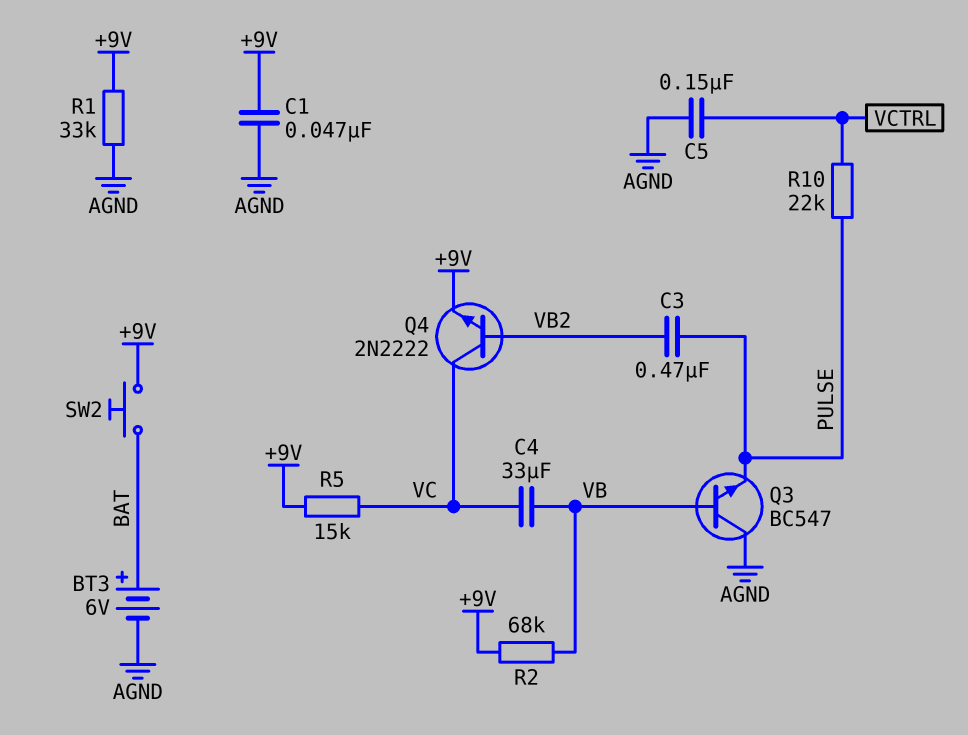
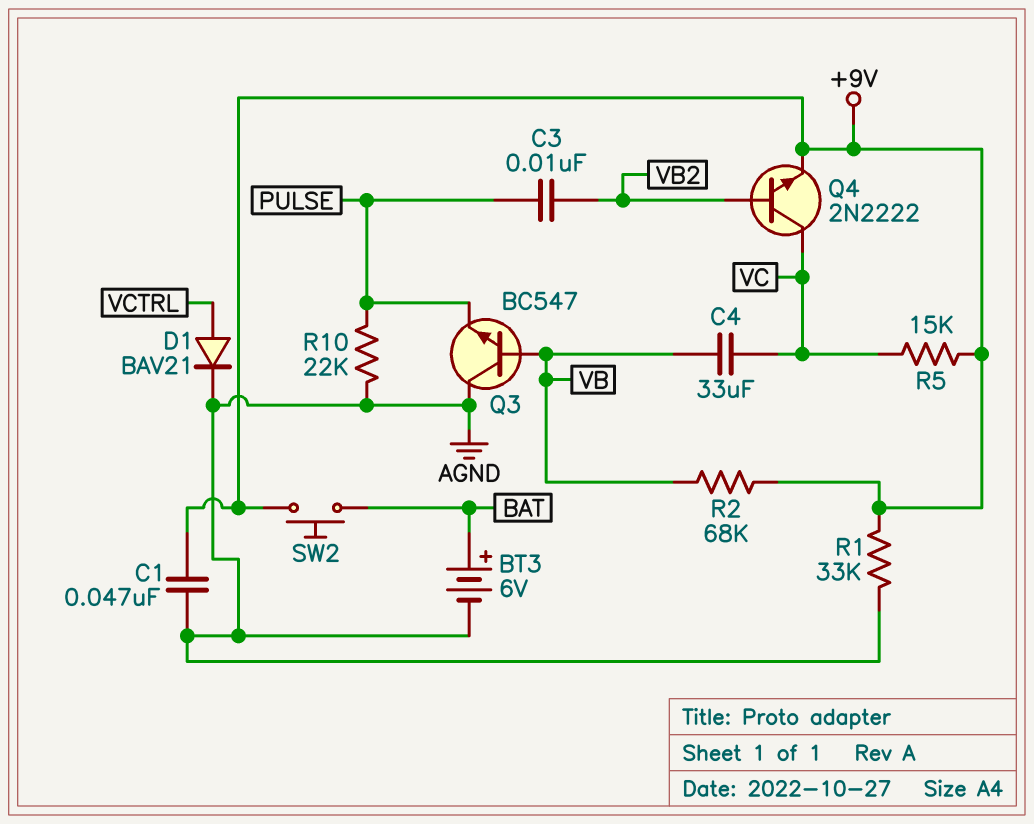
C3: 470nF (PULSE, VB2) -> 10nF (PULSE, VB2)
C5: 150nF (AGND, VCTRL) -> none
D1: none -> diode BAV21 (A VCTRL, K AGND)
R10: 22k (PULSE, VCTRL) -> 22k (AGND, PULSE)

